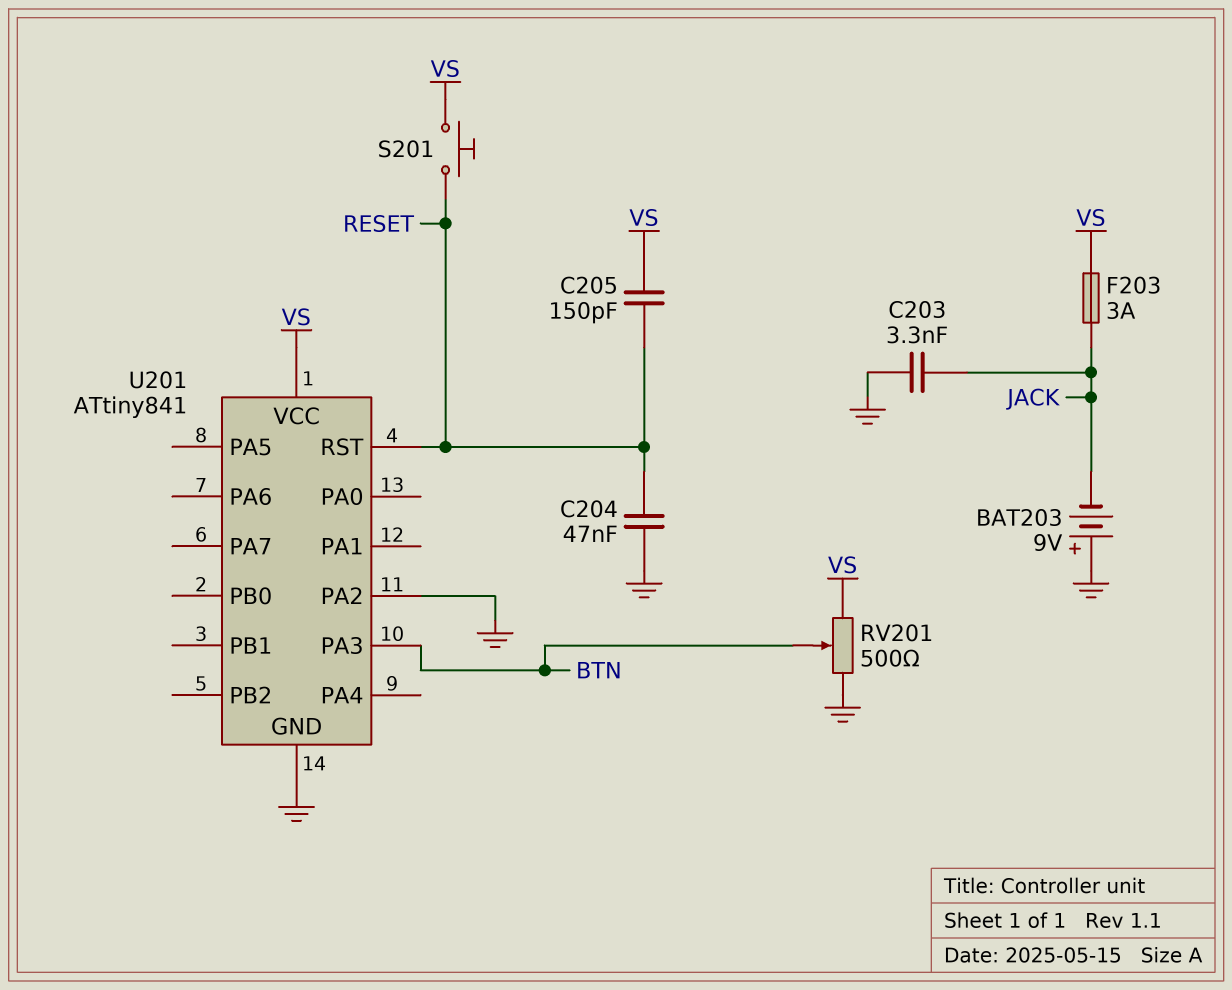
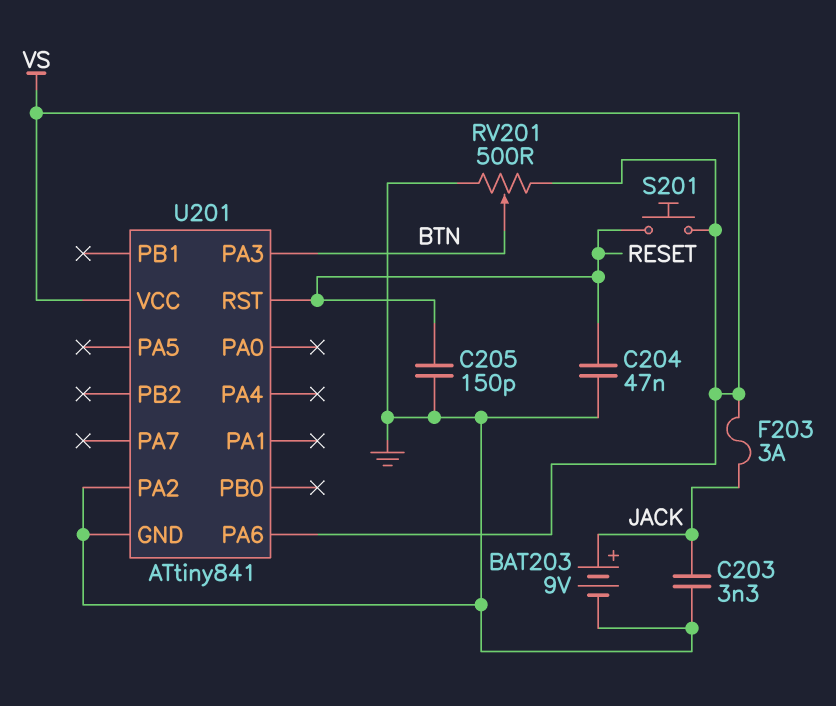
BAT203: 9V (plus GND, minus JACK) -> 9V (plus JACK, minus GND)
C205: 150pF (RESET, VS) -> 150pF (GND, RESET)
U201 pin PA6: none -> VS

